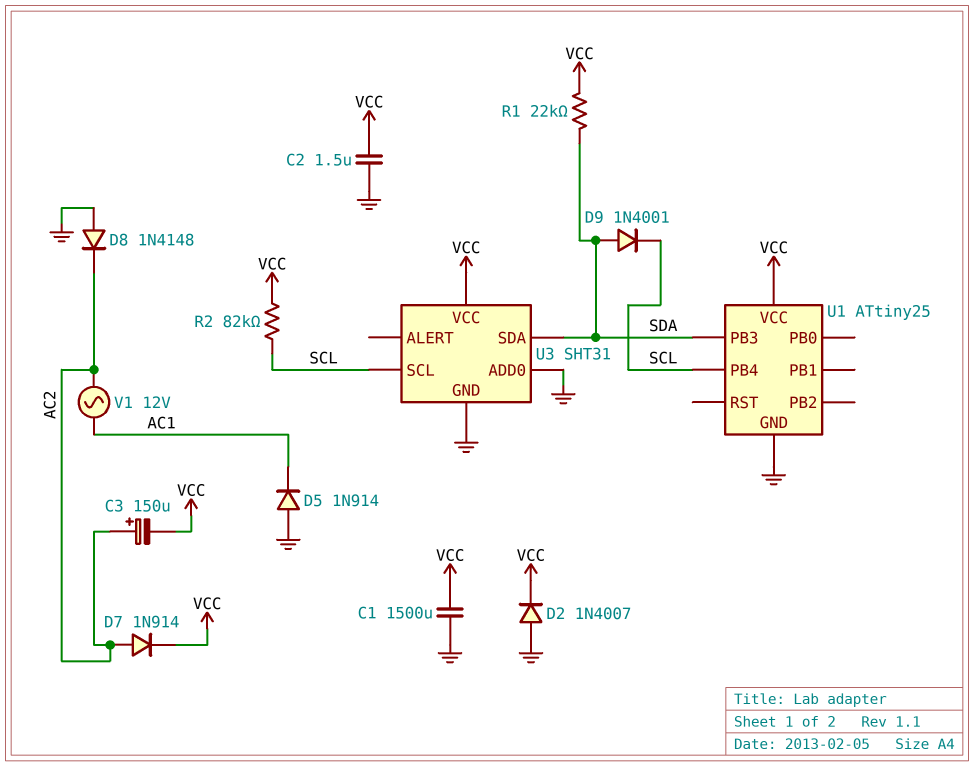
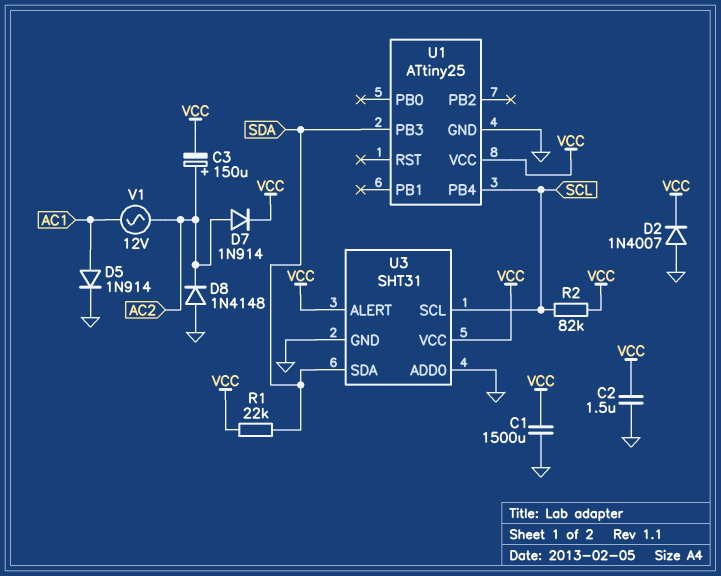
D5: diode 1N914 (A GND, K AC1) -> diode 1N914 (A AC1, K GND)
D9: diode 1N4001 (A SDA, K SCL) -> none
U3 pin ALERT: none -> VCC

